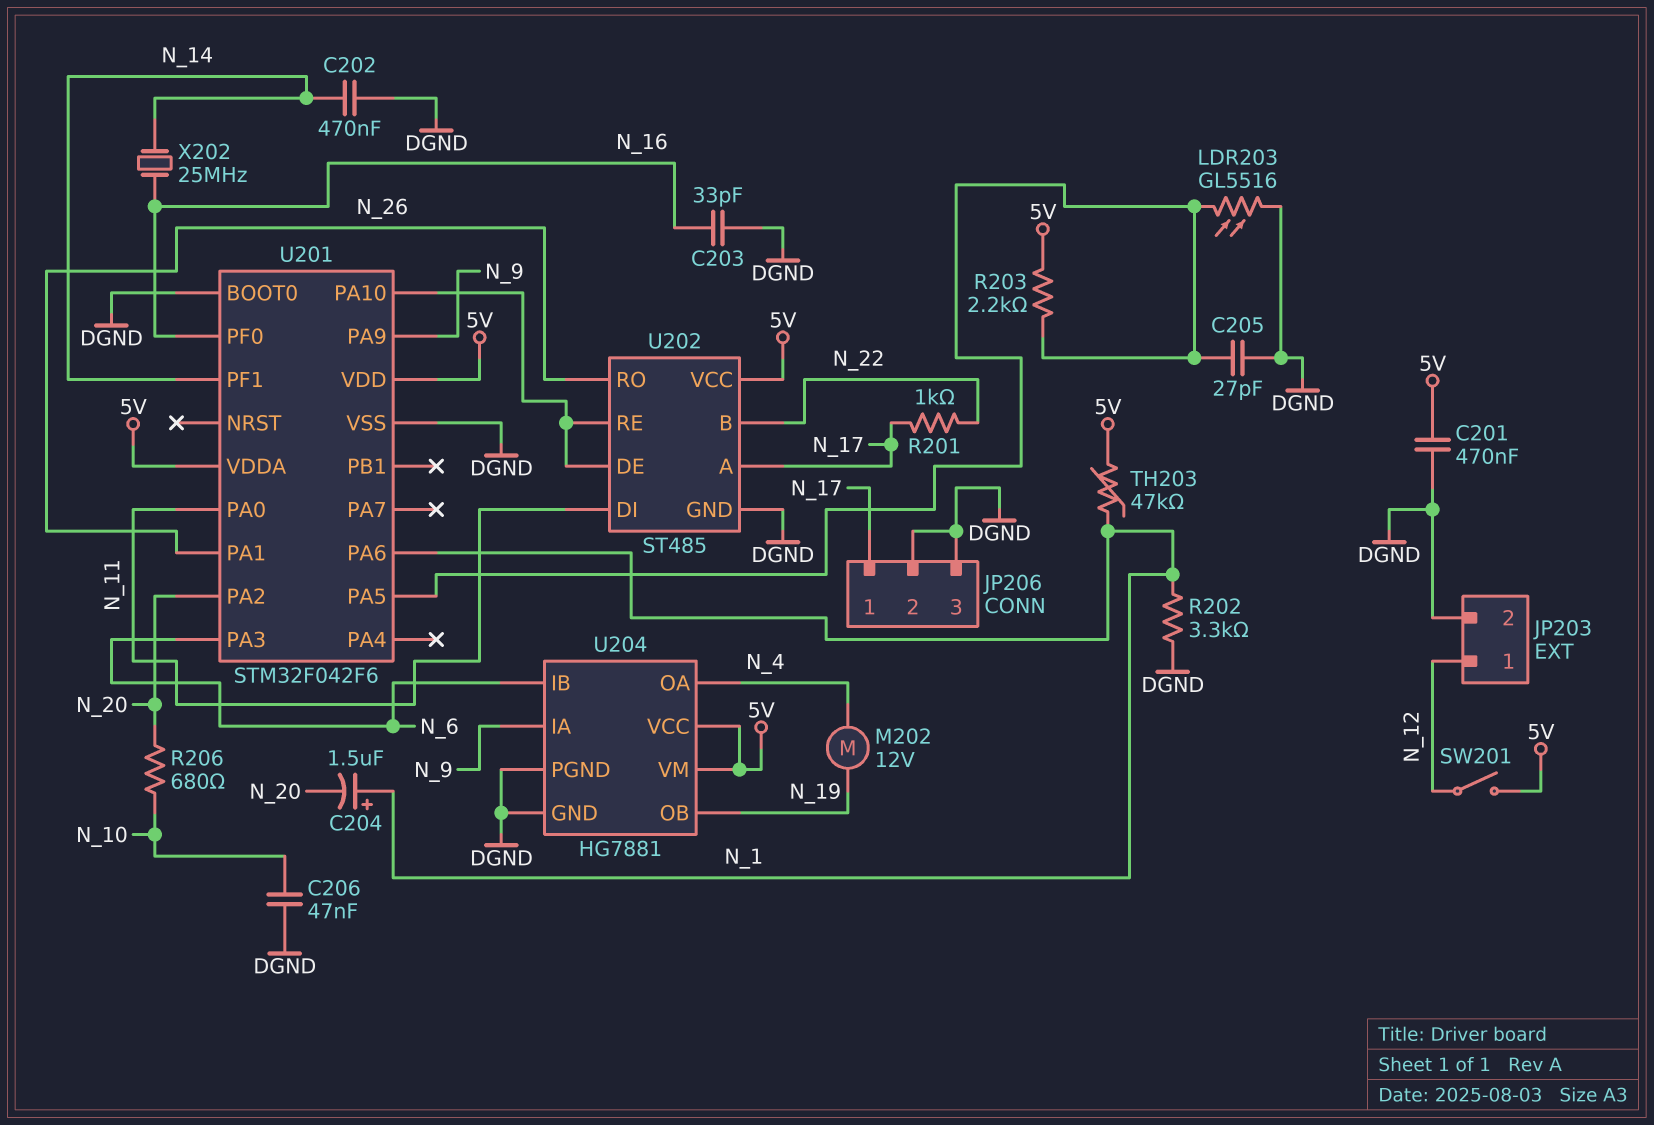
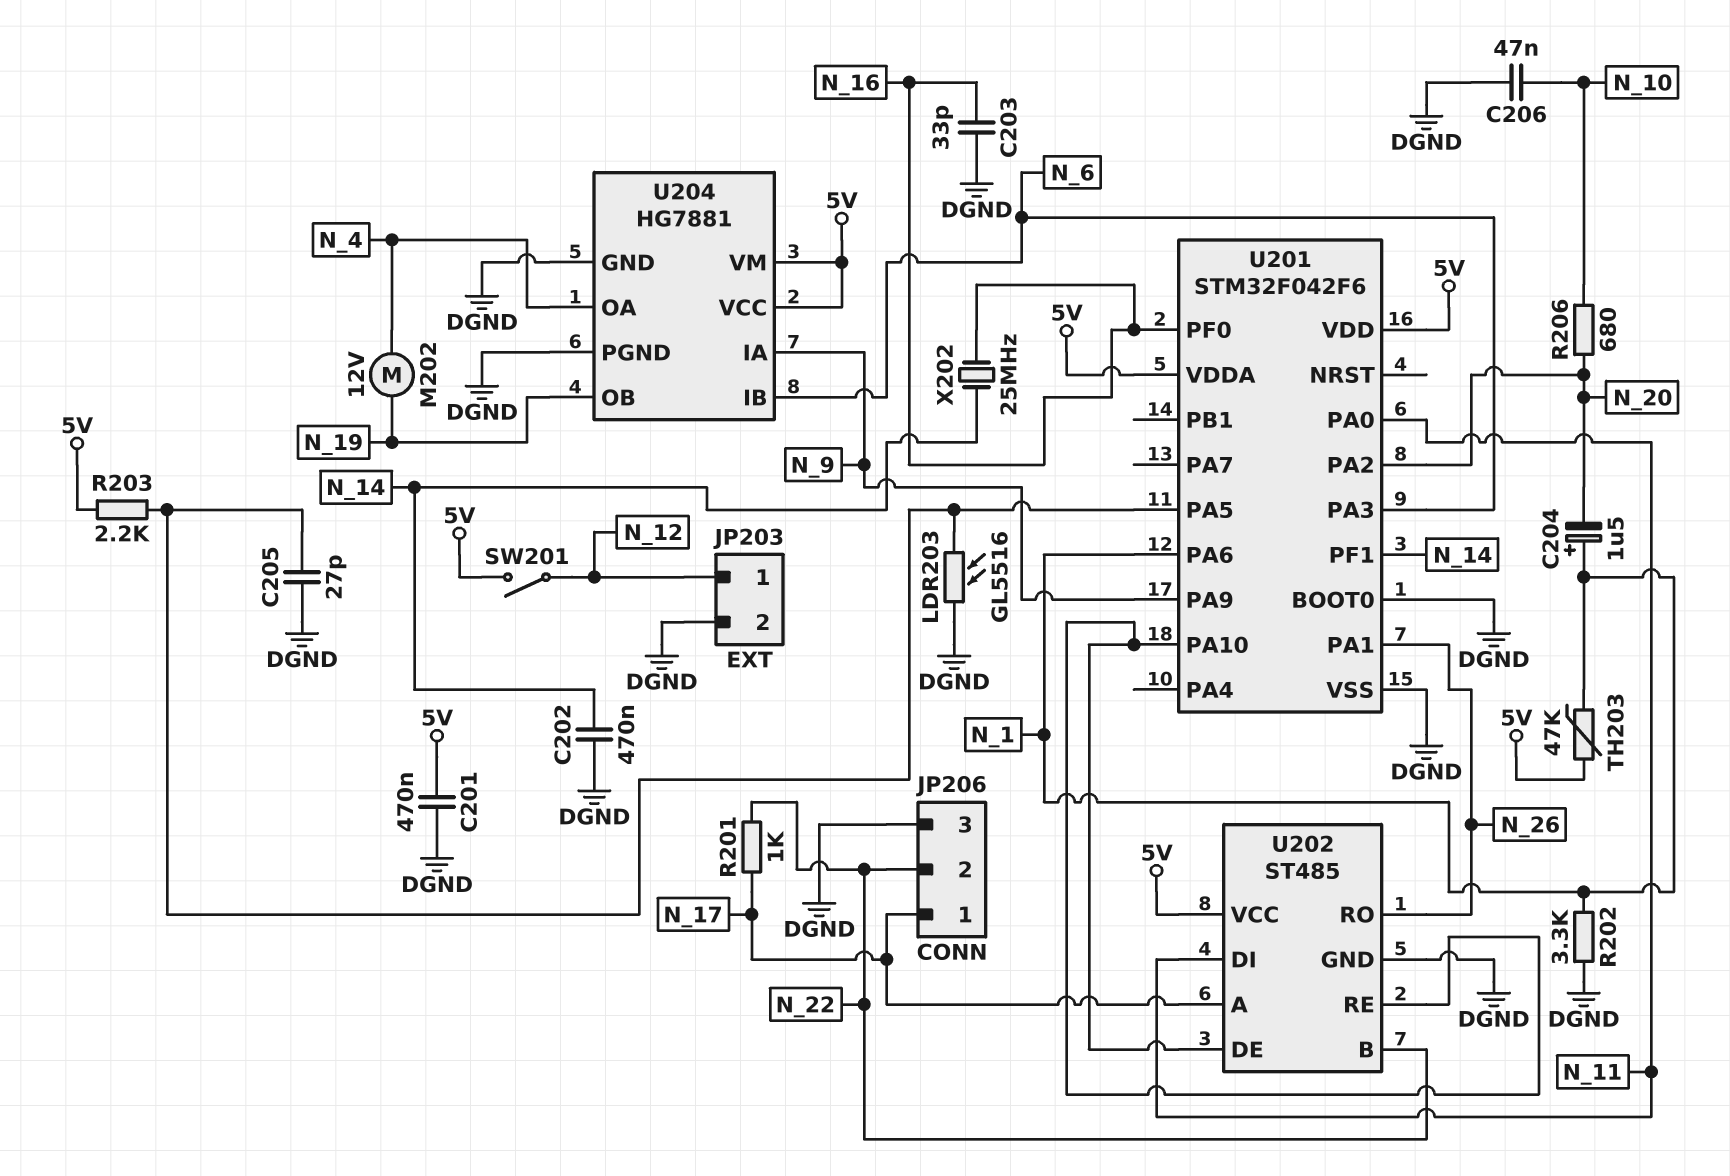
JP206 pin 2: DGND -> N_22

